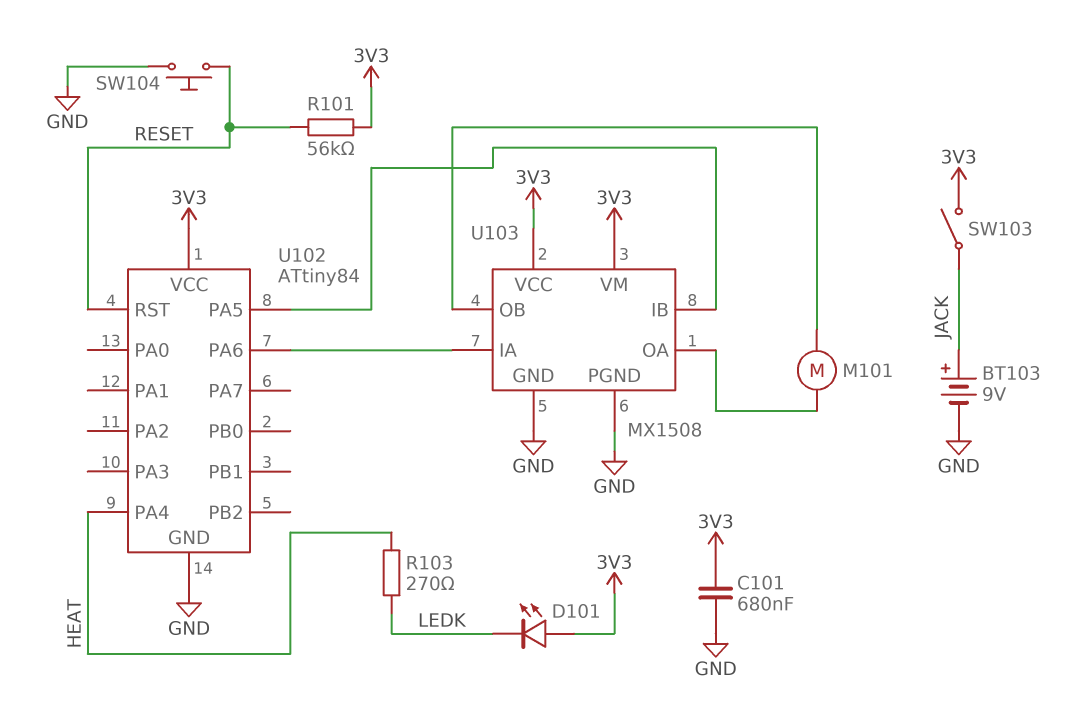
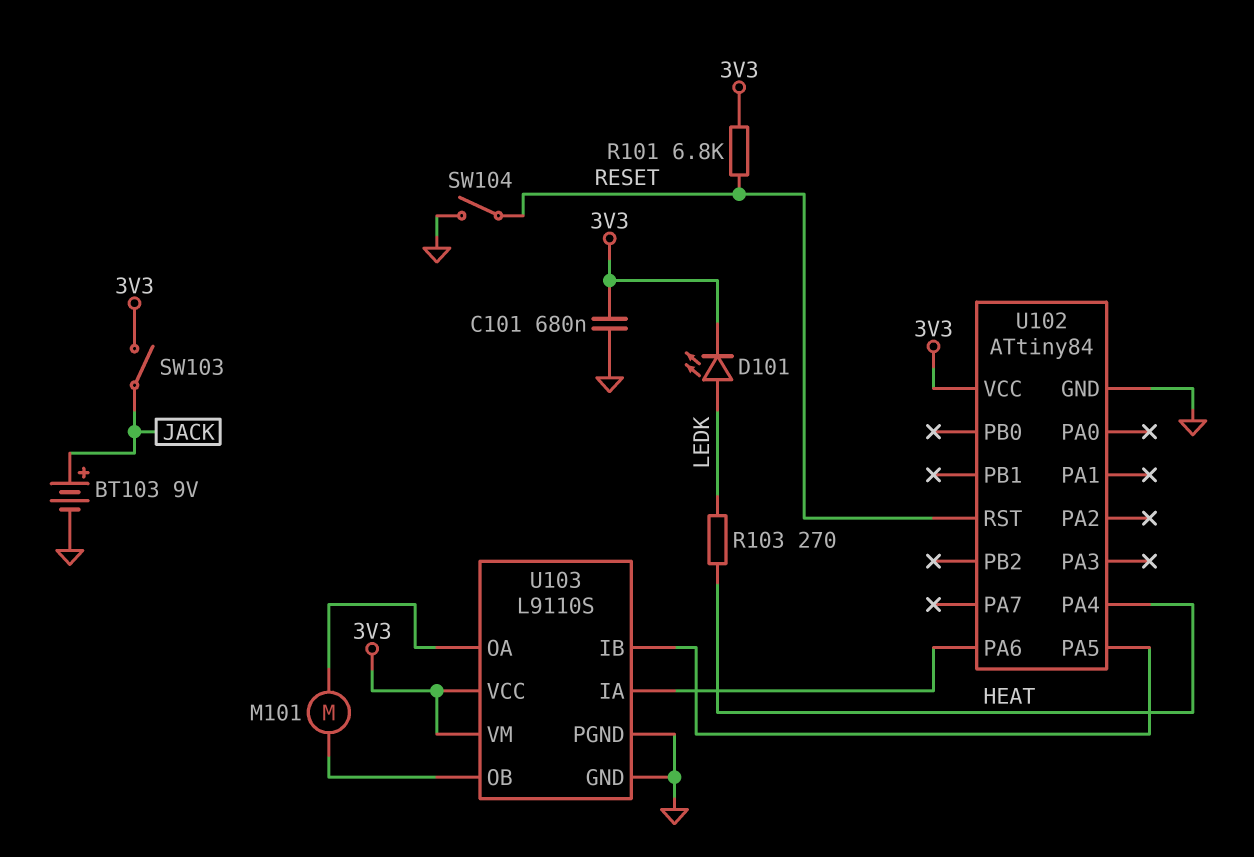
D101: LED (A 3V3, K LEDK) -> LED (A LEDK, K 3V3)
R101: 56k (3V3, RESET) -> 6.8k (3V3, RESET)
SW104: button (GND, RESET) -> switch (GND, RESET)
U103: MX1508 -> L9110S

